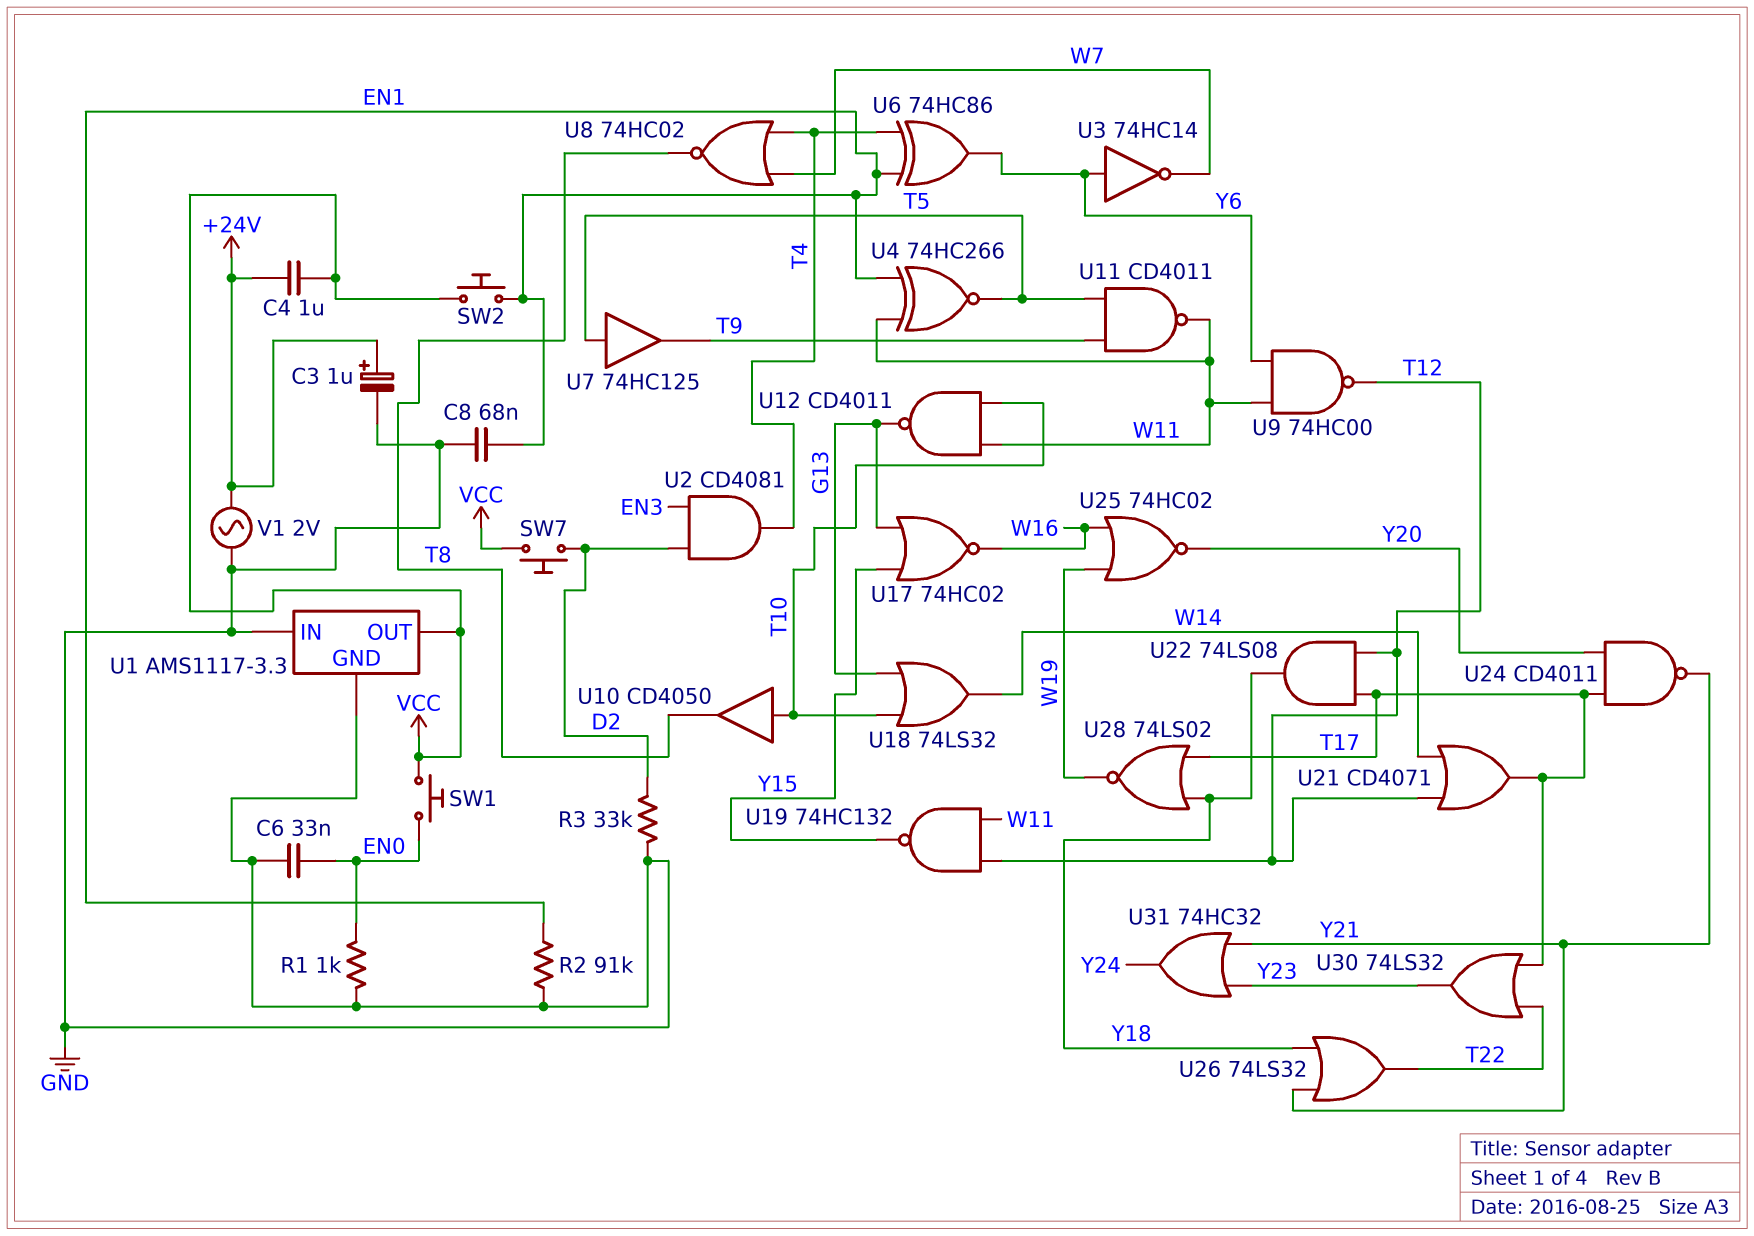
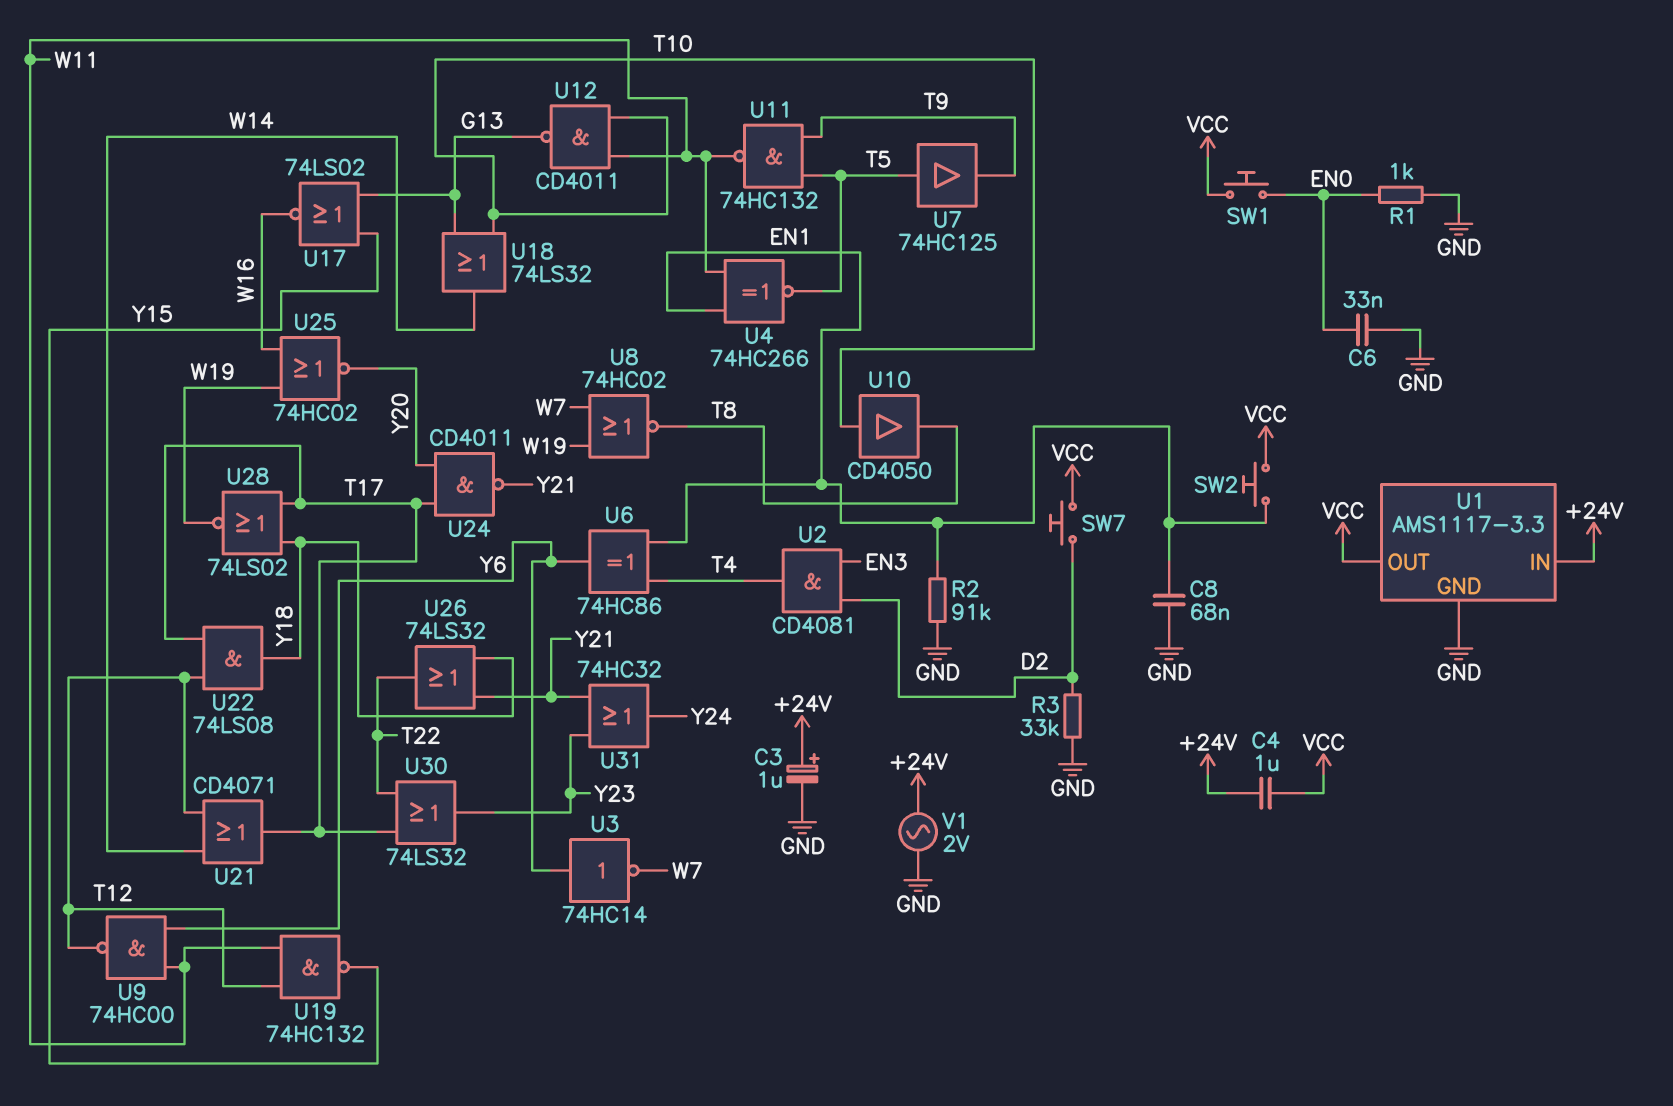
U1 pin IN: GND -> +24V
U8: NOR 74HC02 (in T4, in W7, out T8) -> NOR 74HC02 (in W7, in W19, out T8)
U11: NAND CD4011 (in T5, in T9, out W11) -> NAND 74HC132 (in T5, in T9, out W11)
U17: NOR 74HC02 (in G13, in Y15, out W16) -> NOR 74LS02 (in G13, in Y15, out W16)

